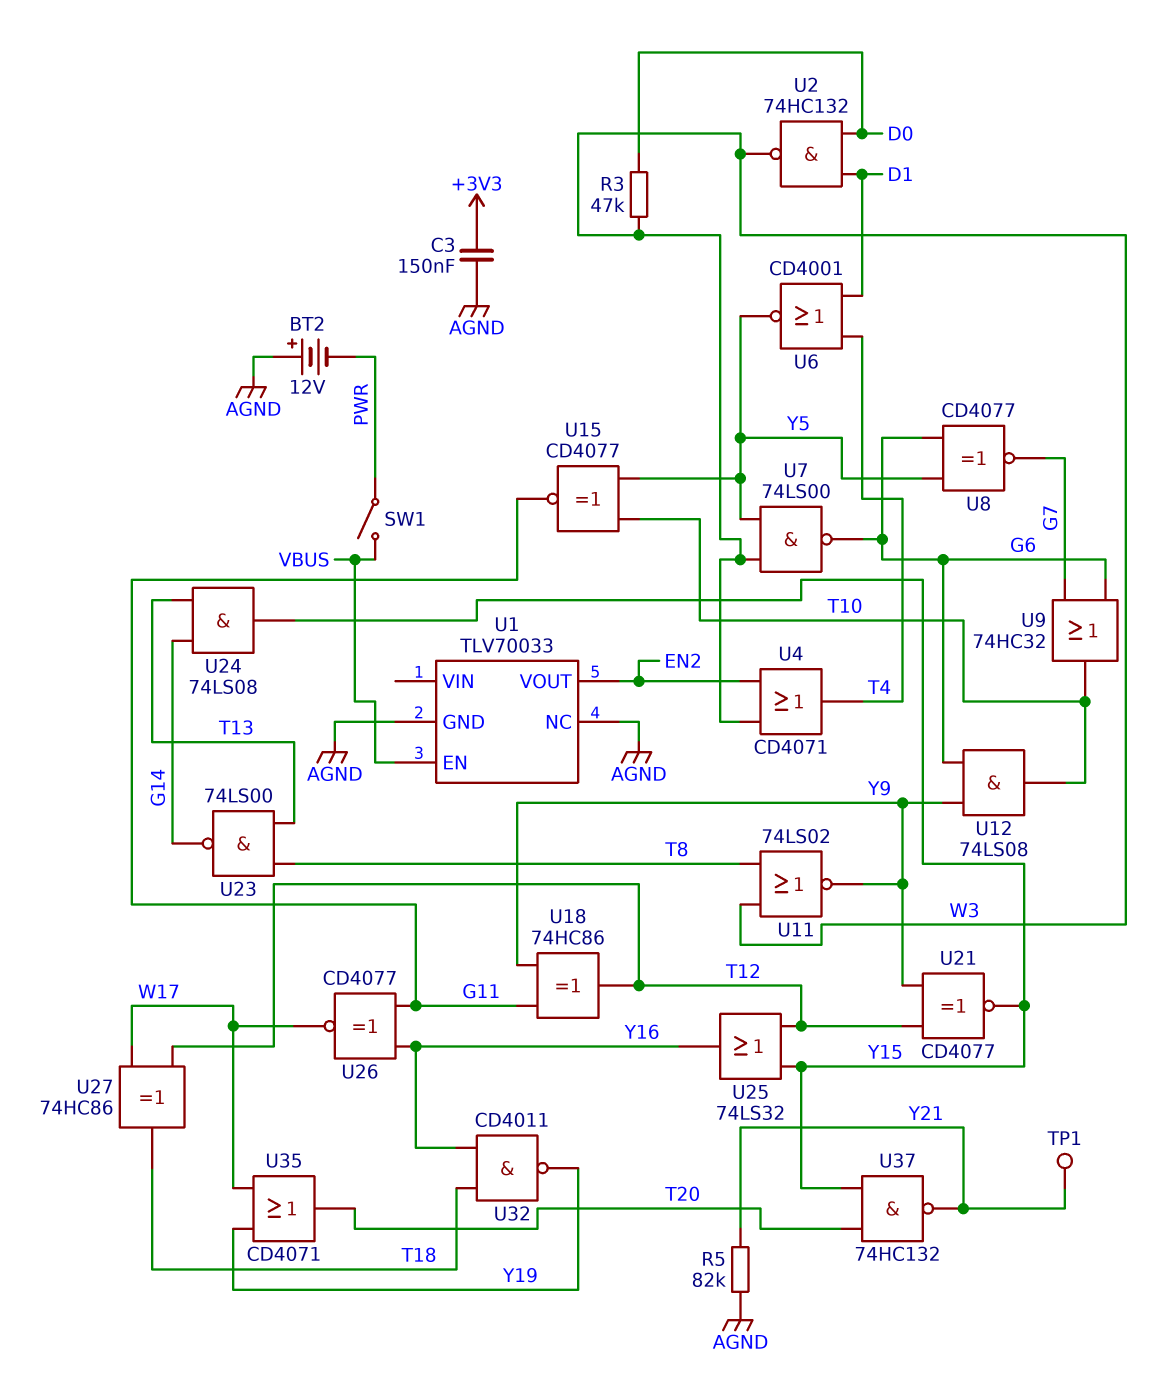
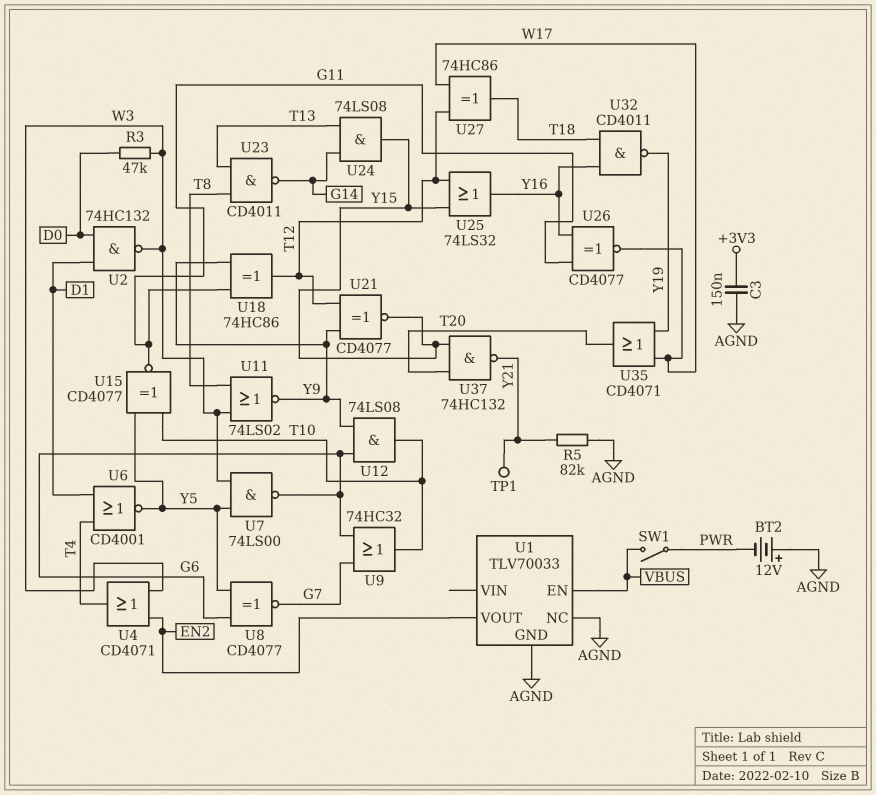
U23: NAND 74LS00 (in T8, in T13, out G14) -> NAND CD4011 (in T8, in T13, out G14)

